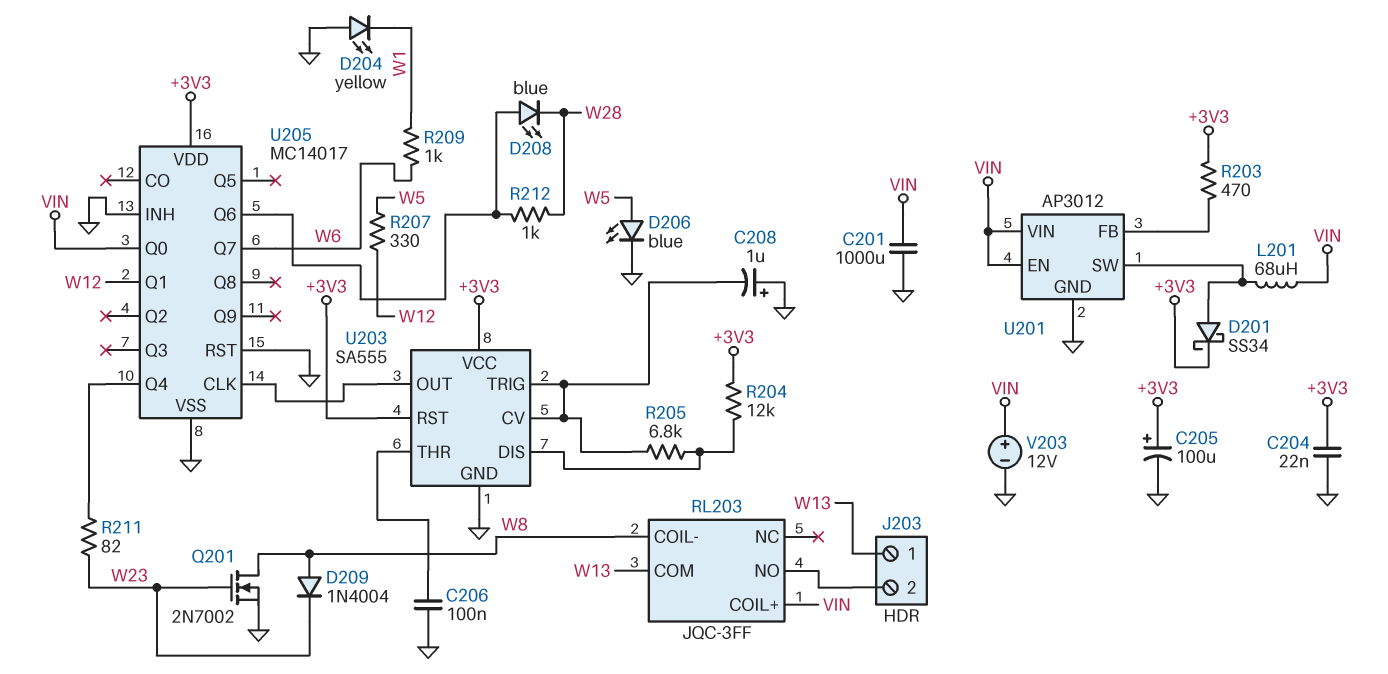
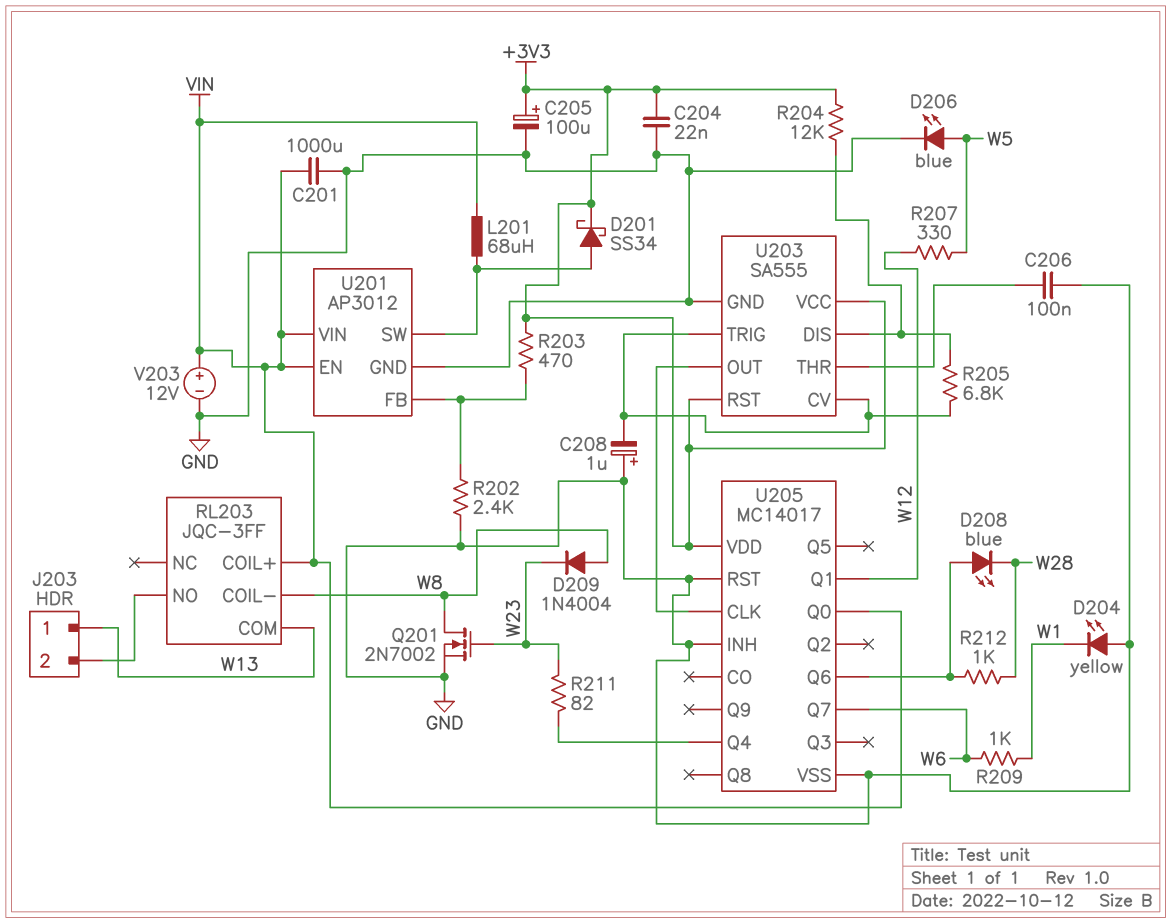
R202: none -> 2.4k (GND, U201/FB)

